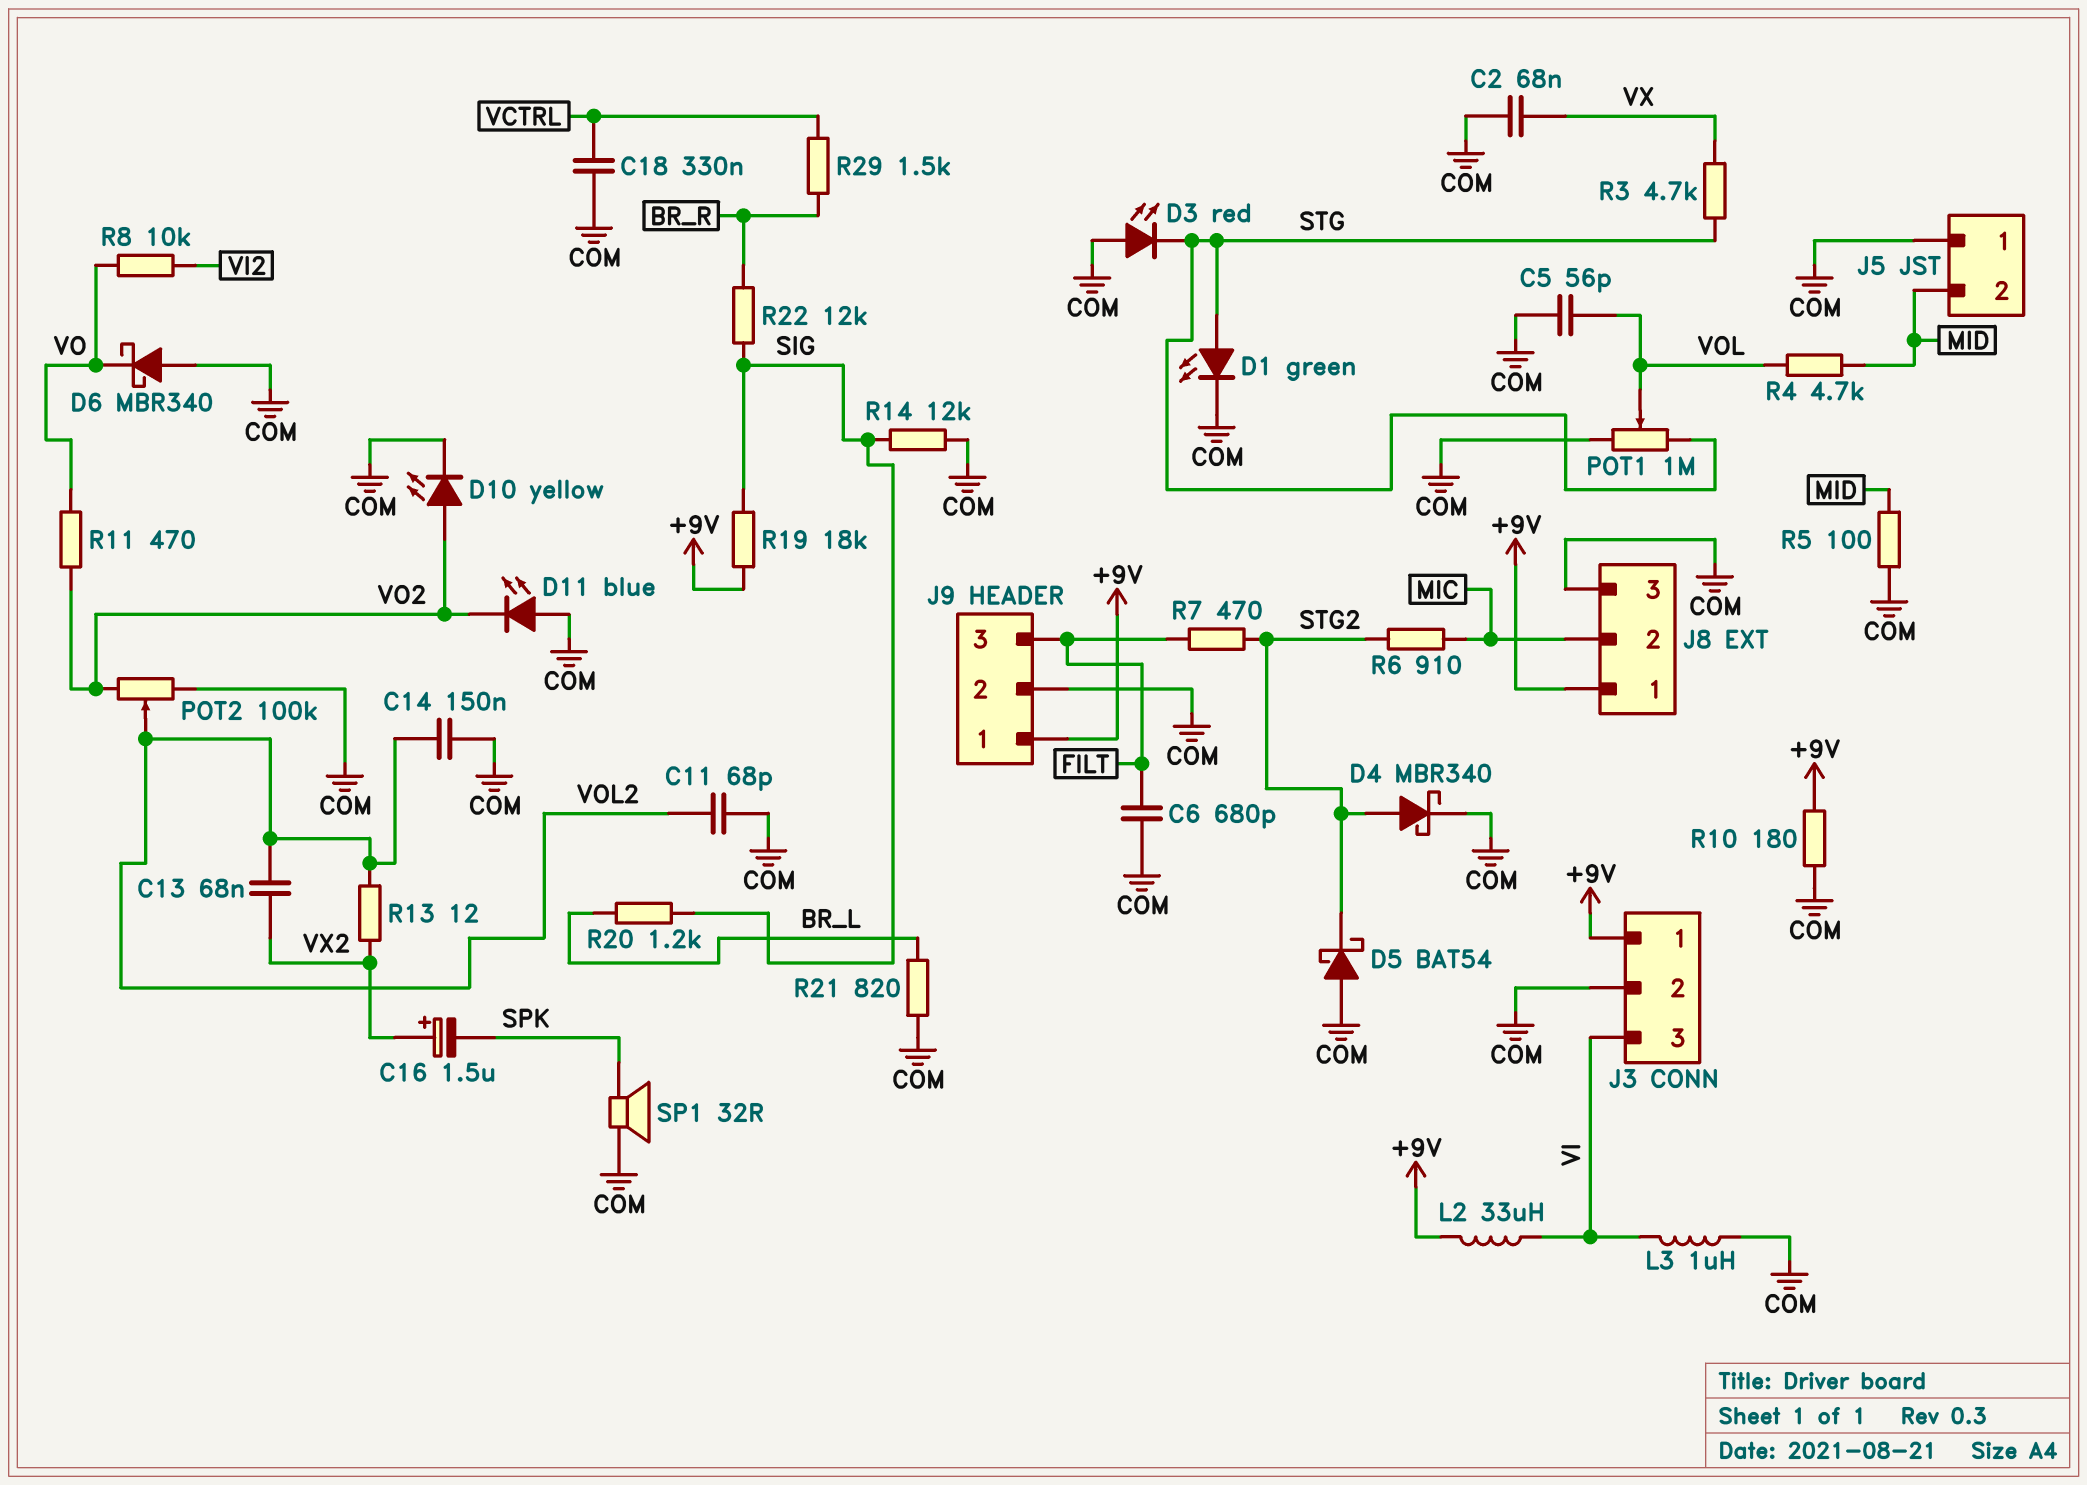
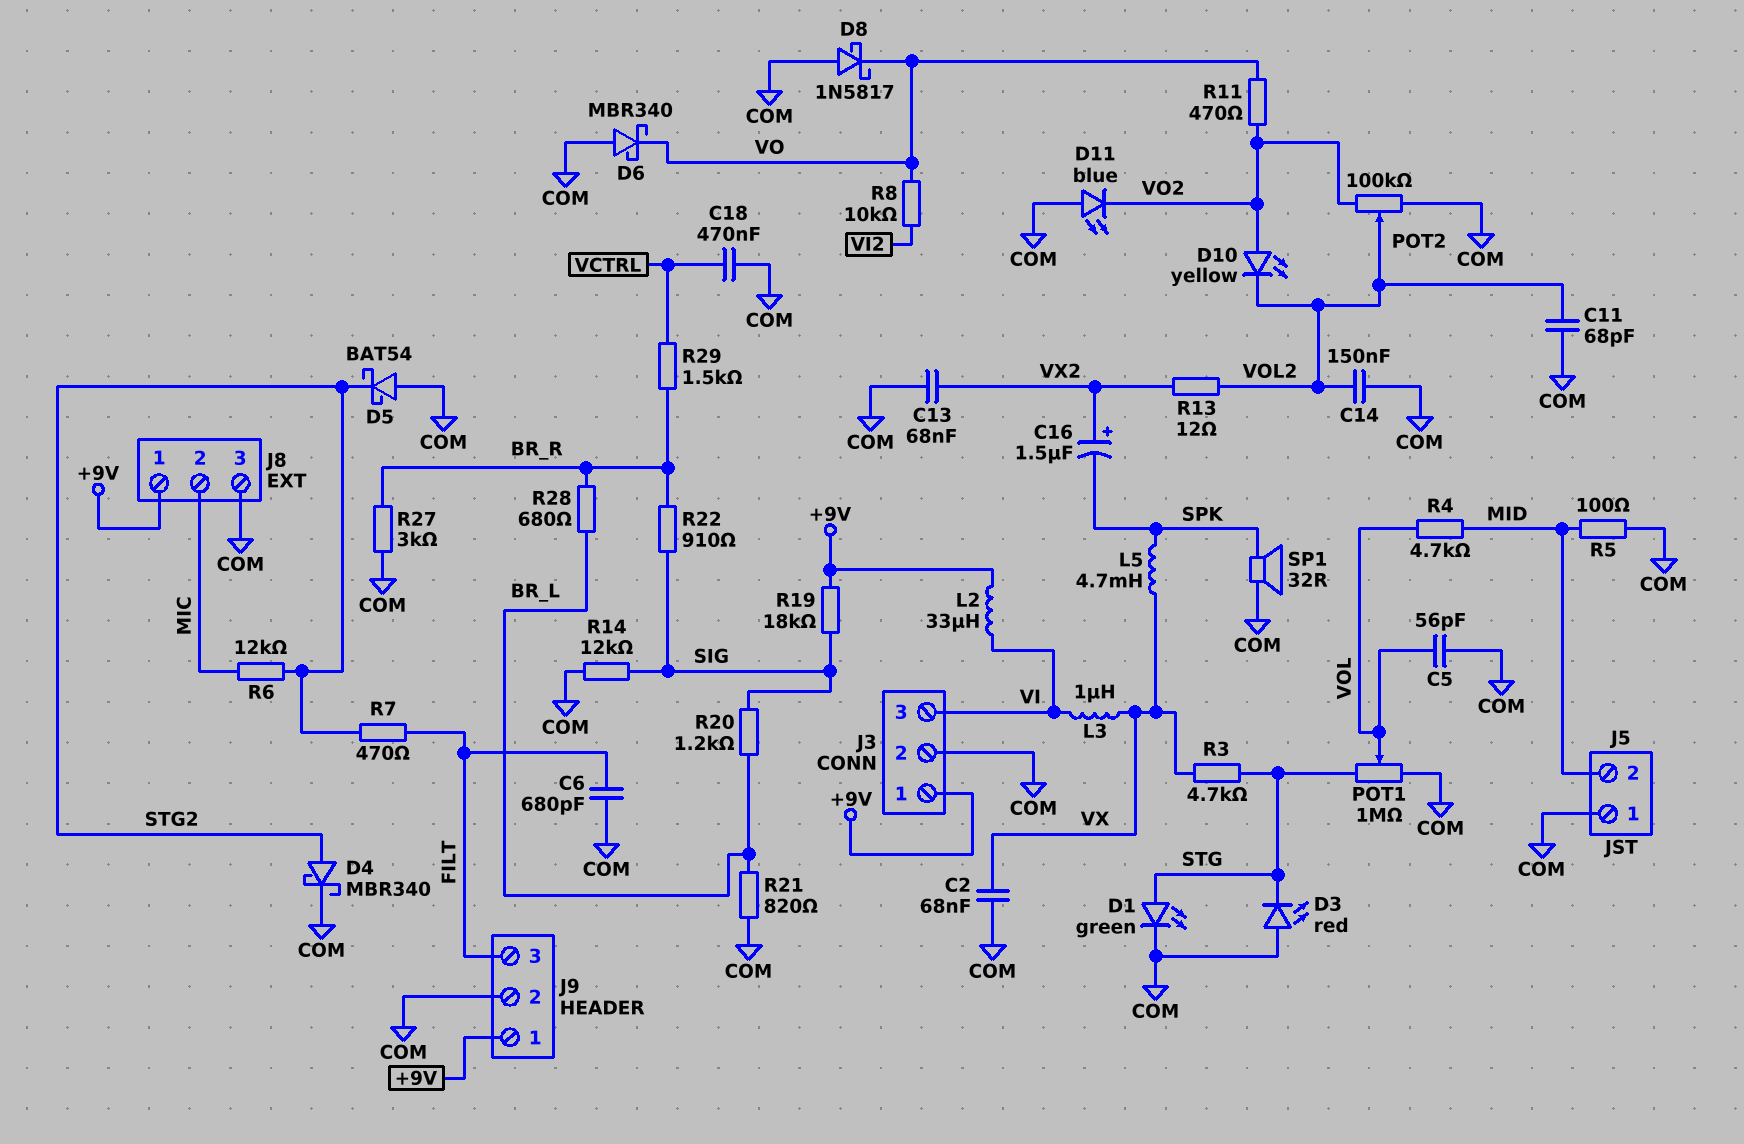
C13: 68nF (VOL2, VX2) -> 68nF (COM, VX2)
C18: 330nF (COM, VCTRL) -> 470nF (COM, VCTRL)
D8: none -> schottky 1N5817 (A COM, K VO)
D10: LED yellow (A VO2, K COM) -> LED yellow (A VO2, K VOL2)
L3: 1uH (COM, VI) -> 1uH (VI, VX)
L5: none -> 4.7mH (SPK, VX)
R6: 910 (MIC, STG2) -> 12k (MIC, STG2)
R10: 180 (+9V, COM) -> none
R22: 12k (BR_R, SIG) -> 910 (BR_R, SIG)
R27: none -> 3k (BR_R, COM)
R28: none -> 680 (BR_L, BR_R)

